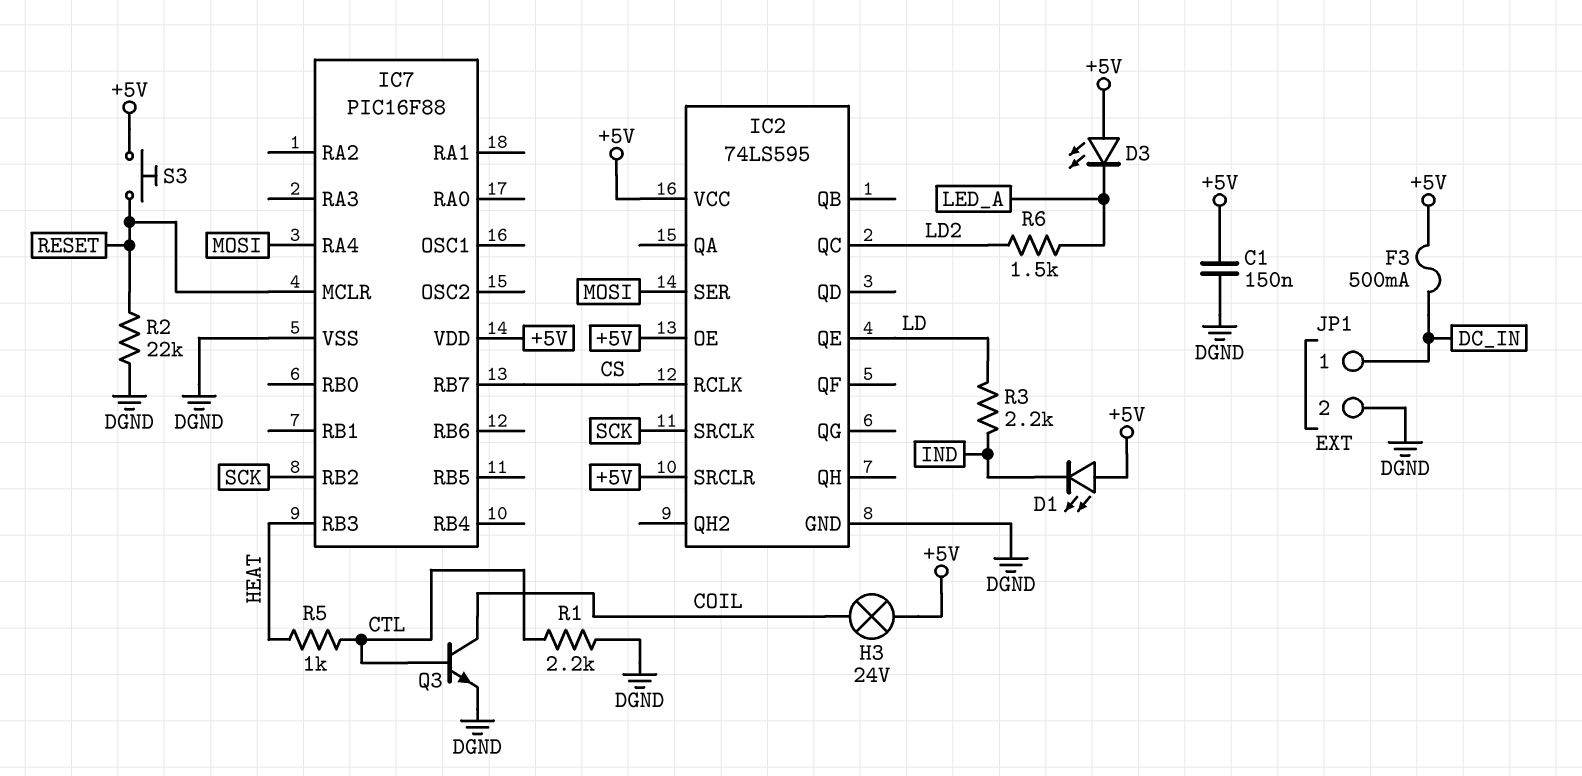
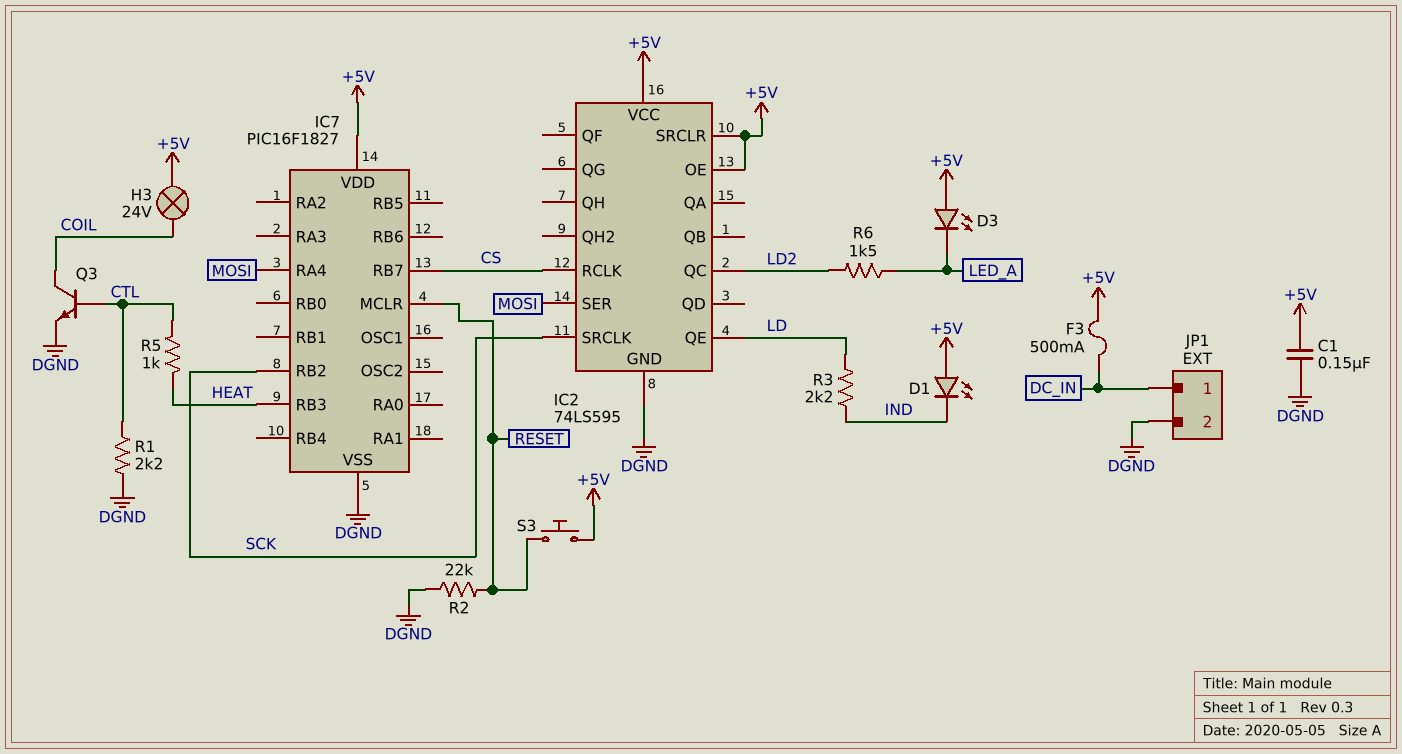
IC7: PIC16F88 -> PIC16F1827

